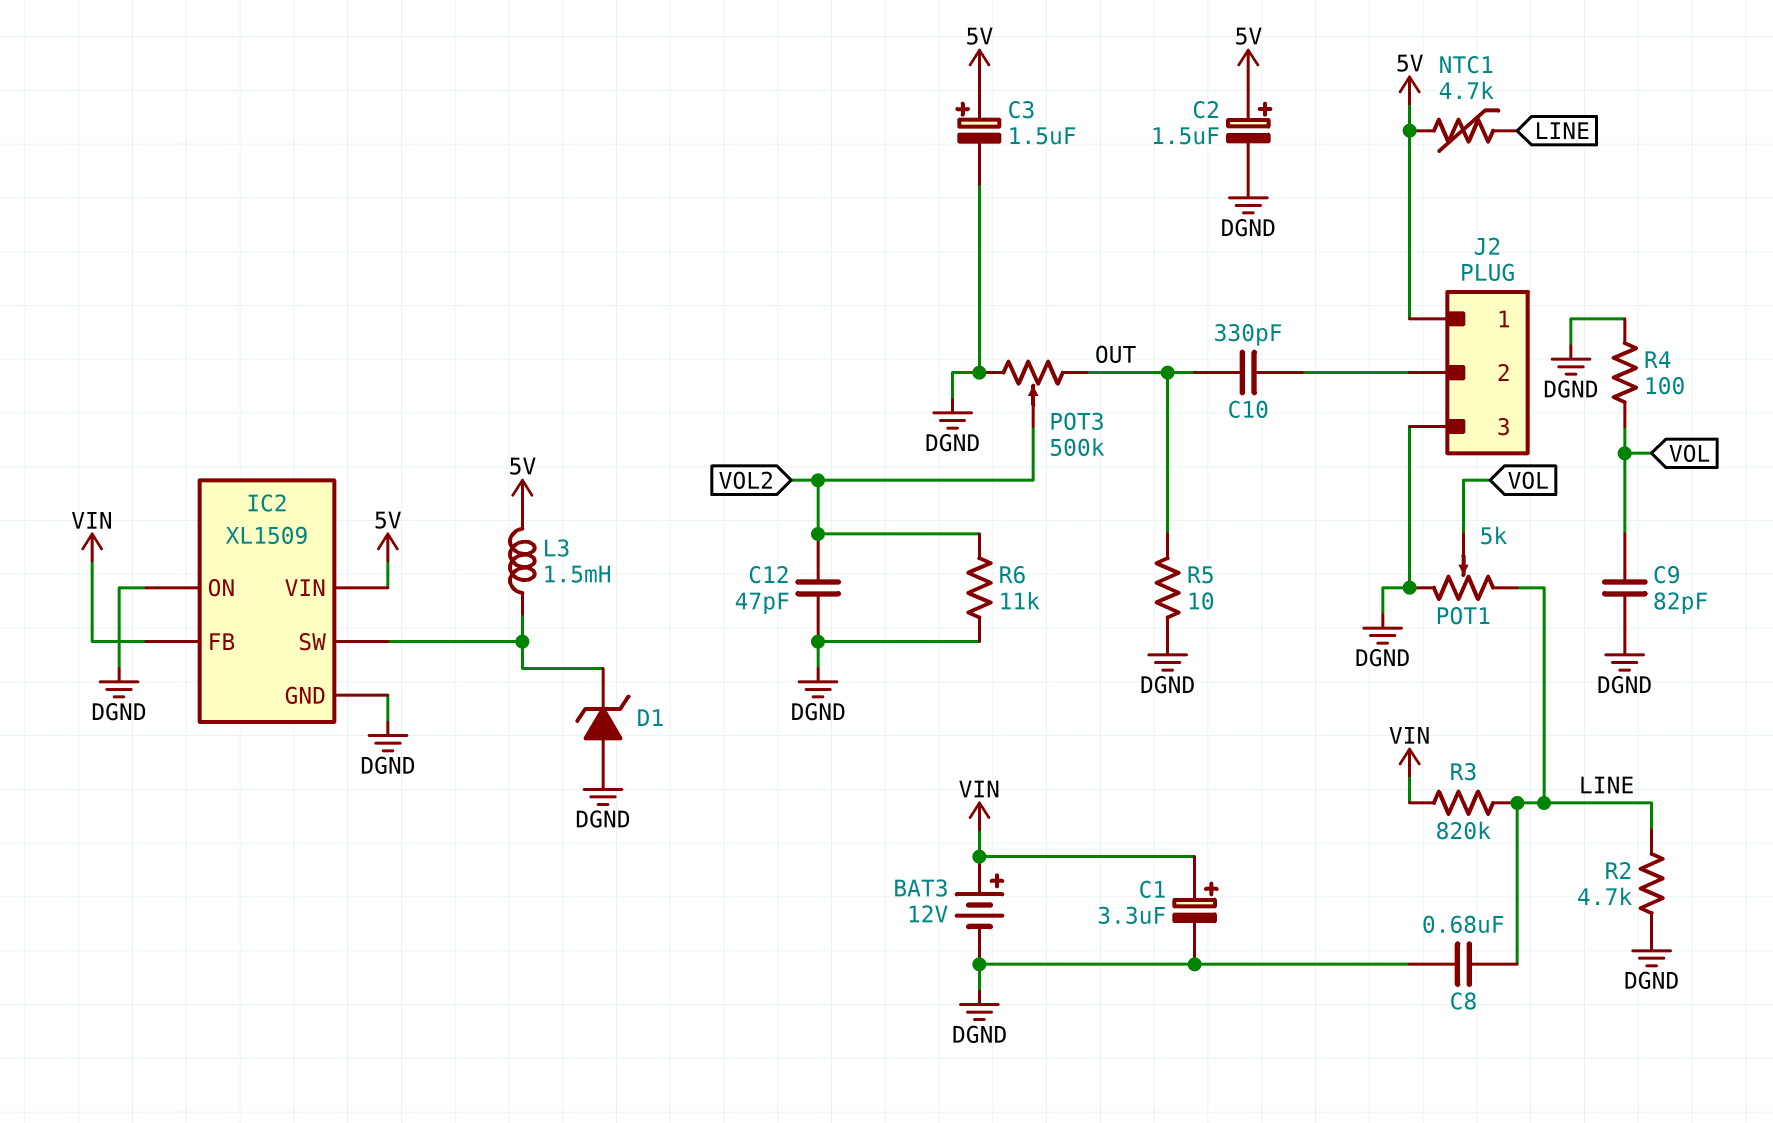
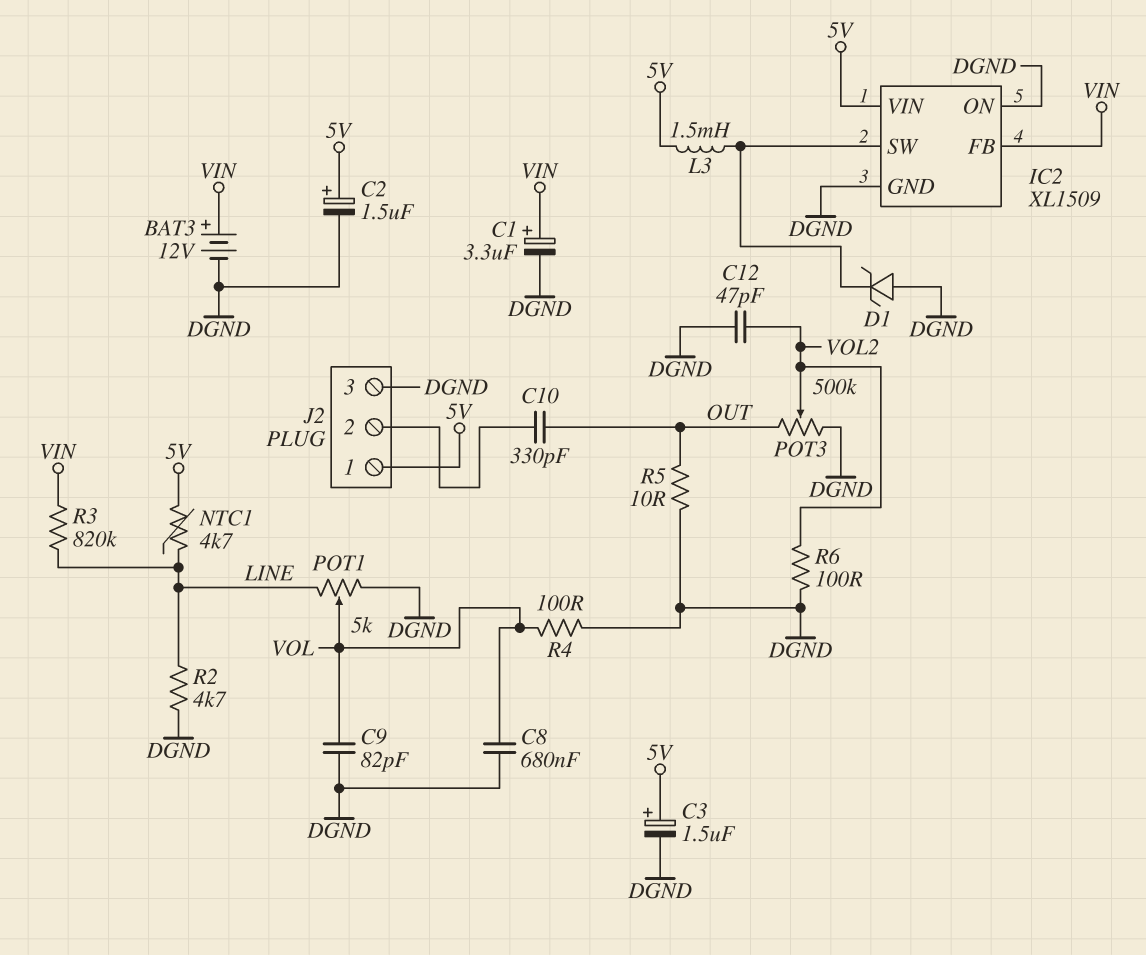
C8: 680nF (DGND, LINE) -> 680nF (DGND, VOL)
R6: 11k (DGND, VOL2) -> 100 (DGND, VOL2)

